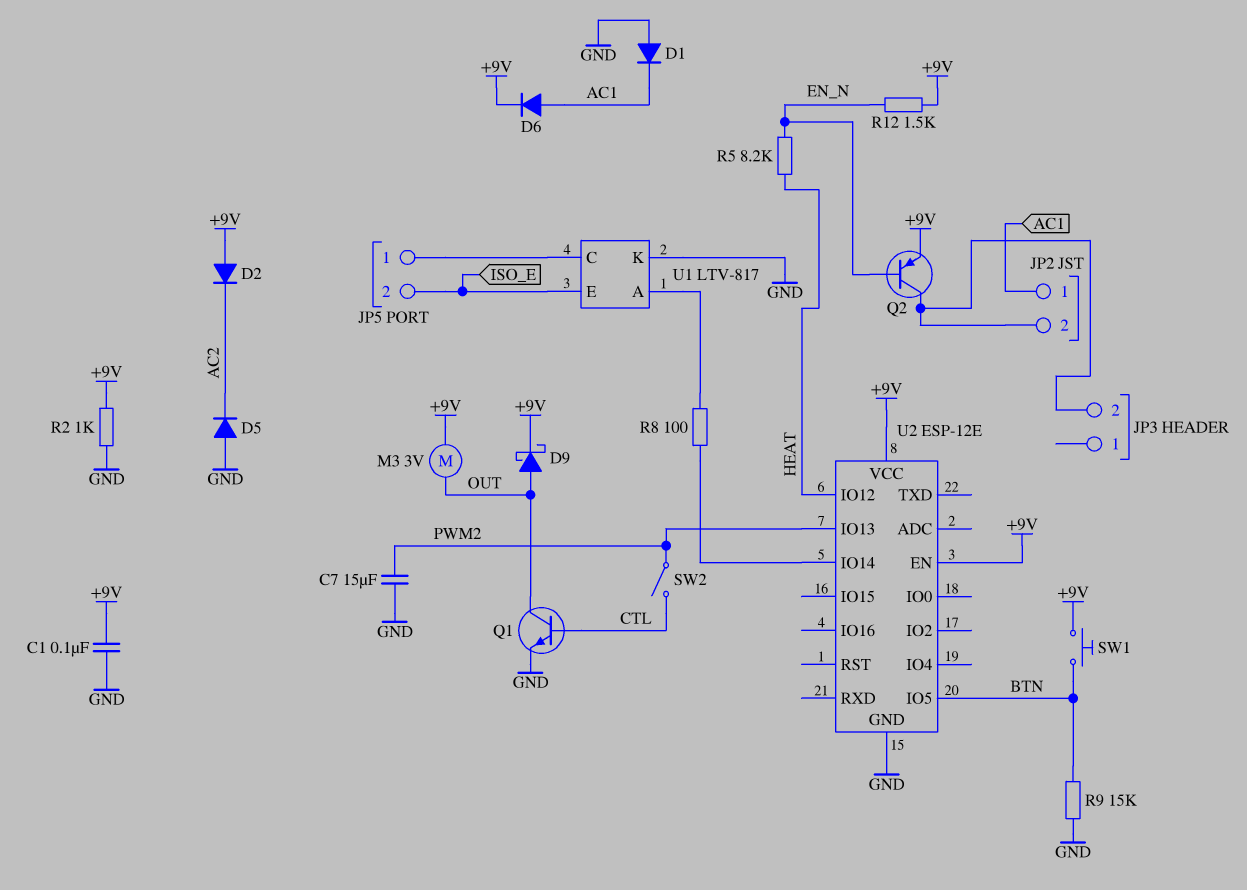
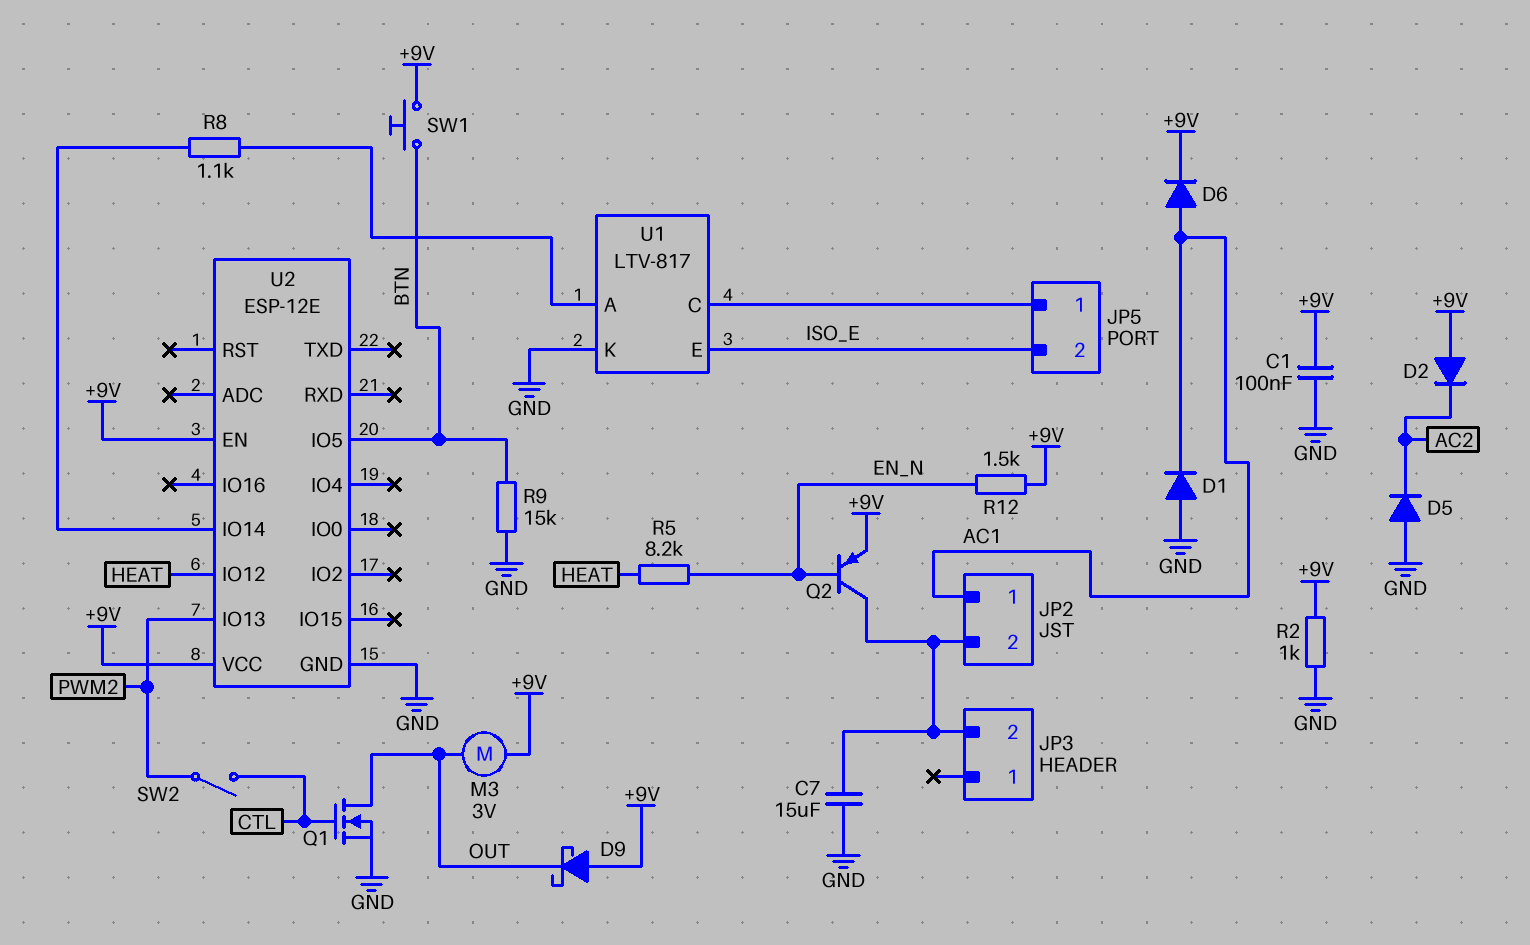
C7: 15uF (GND, PWM2) -> 15uF (GND, JP2/2)
D9: schottky (A OUT, K +9V) -> schottky (A +9V, K OUT)
Q1: NPN (B CTL, C OUT, E GND) -> NMOS (G CTL, D OUT, S GND)
R8: 100 (U1/A, U2/IO14) -> 1.1k (U1/A, U2/IO14)

